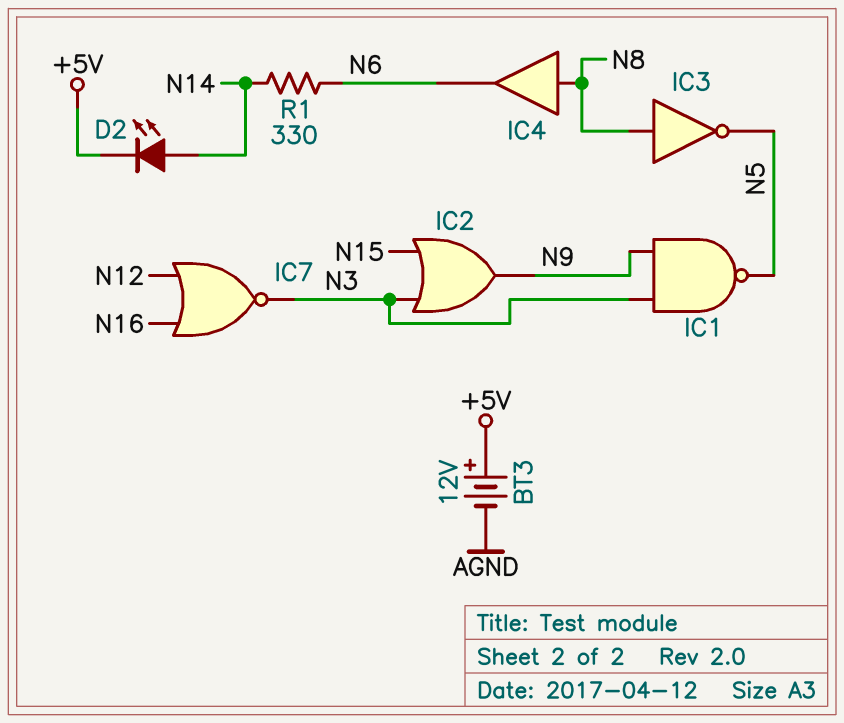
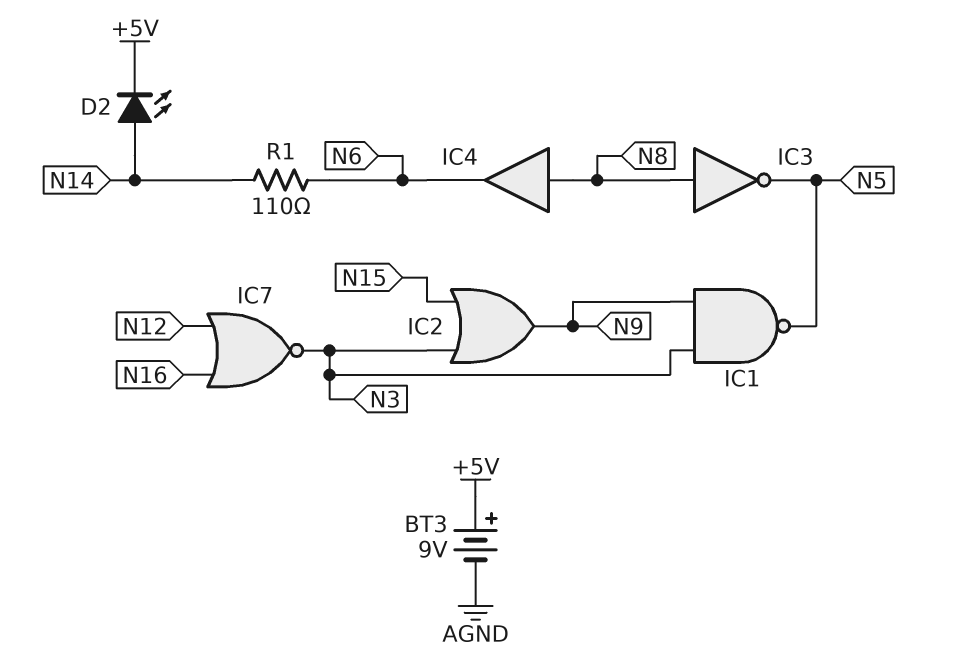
BT3: 12V (plus +5V, minus AGND) -> 9V (plus +5V, minus AGND)
R1: 330 (N6, N14) -> 110 (N6, N14)

